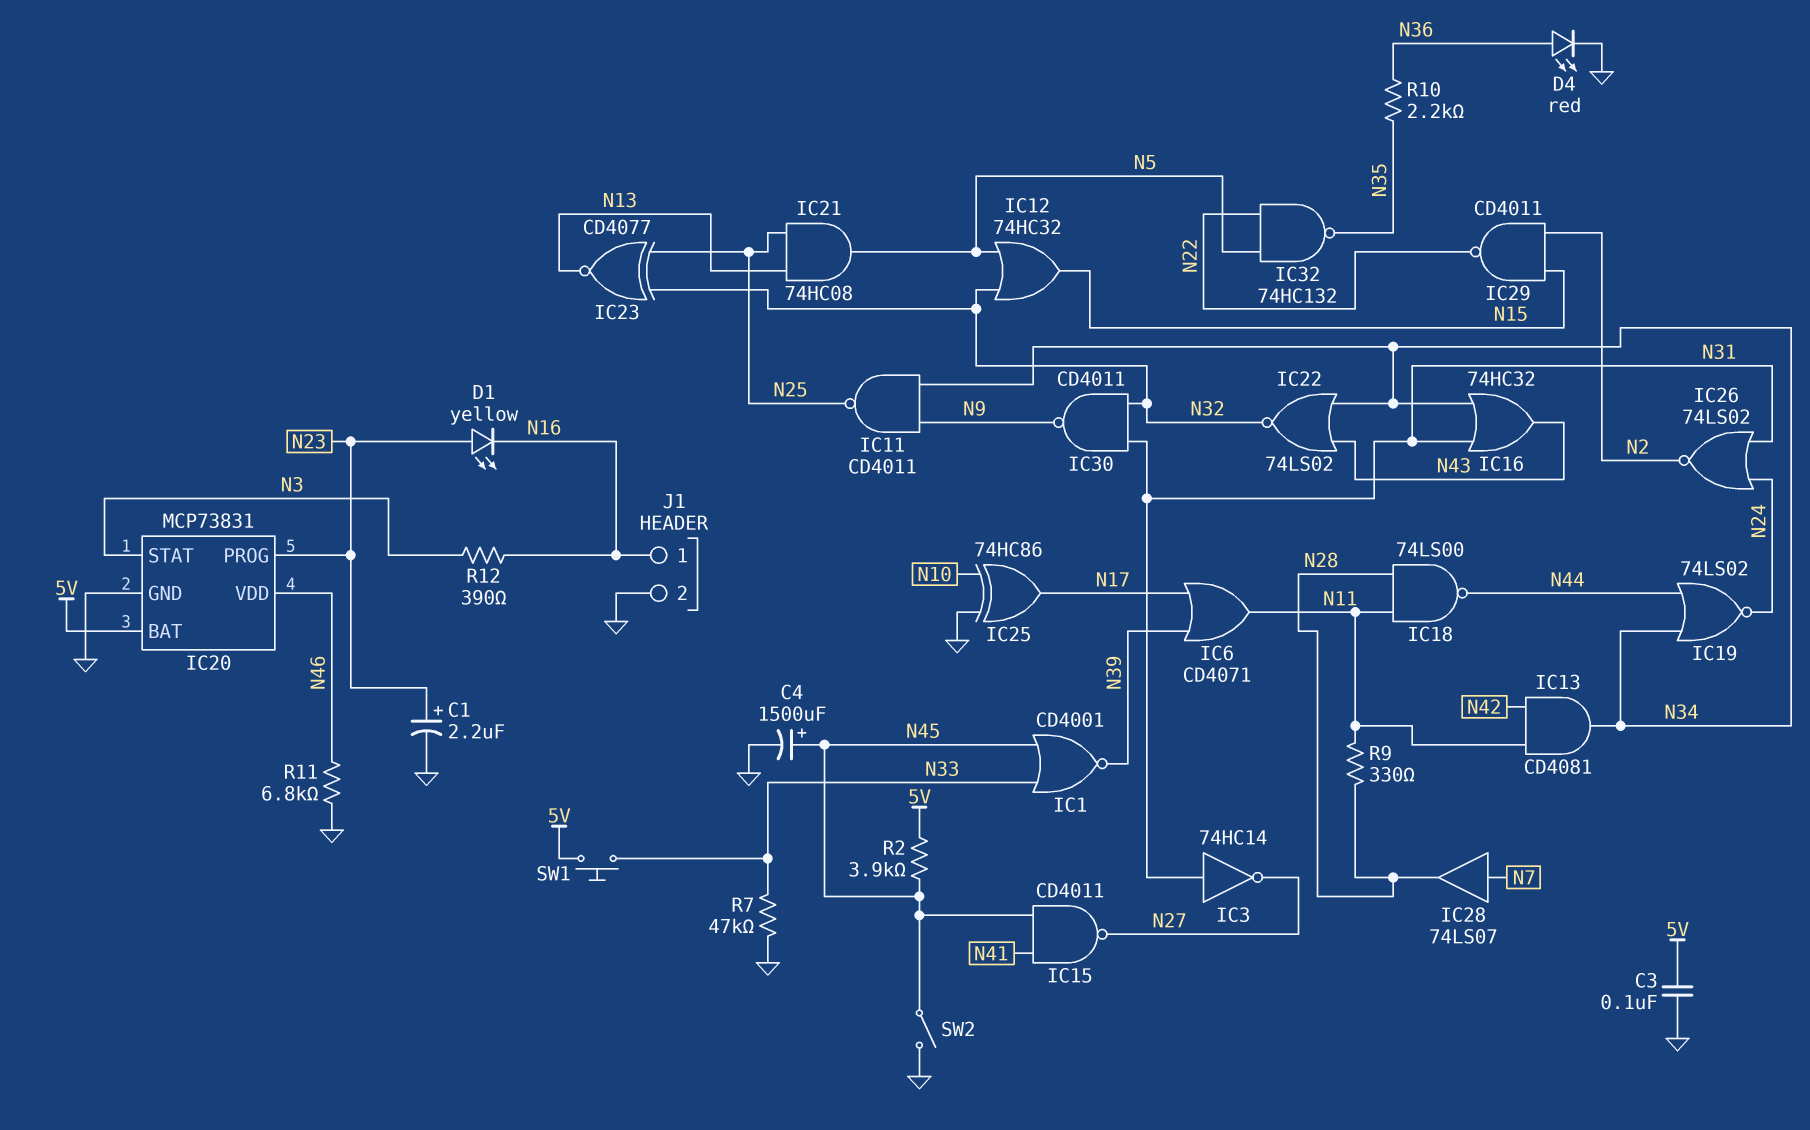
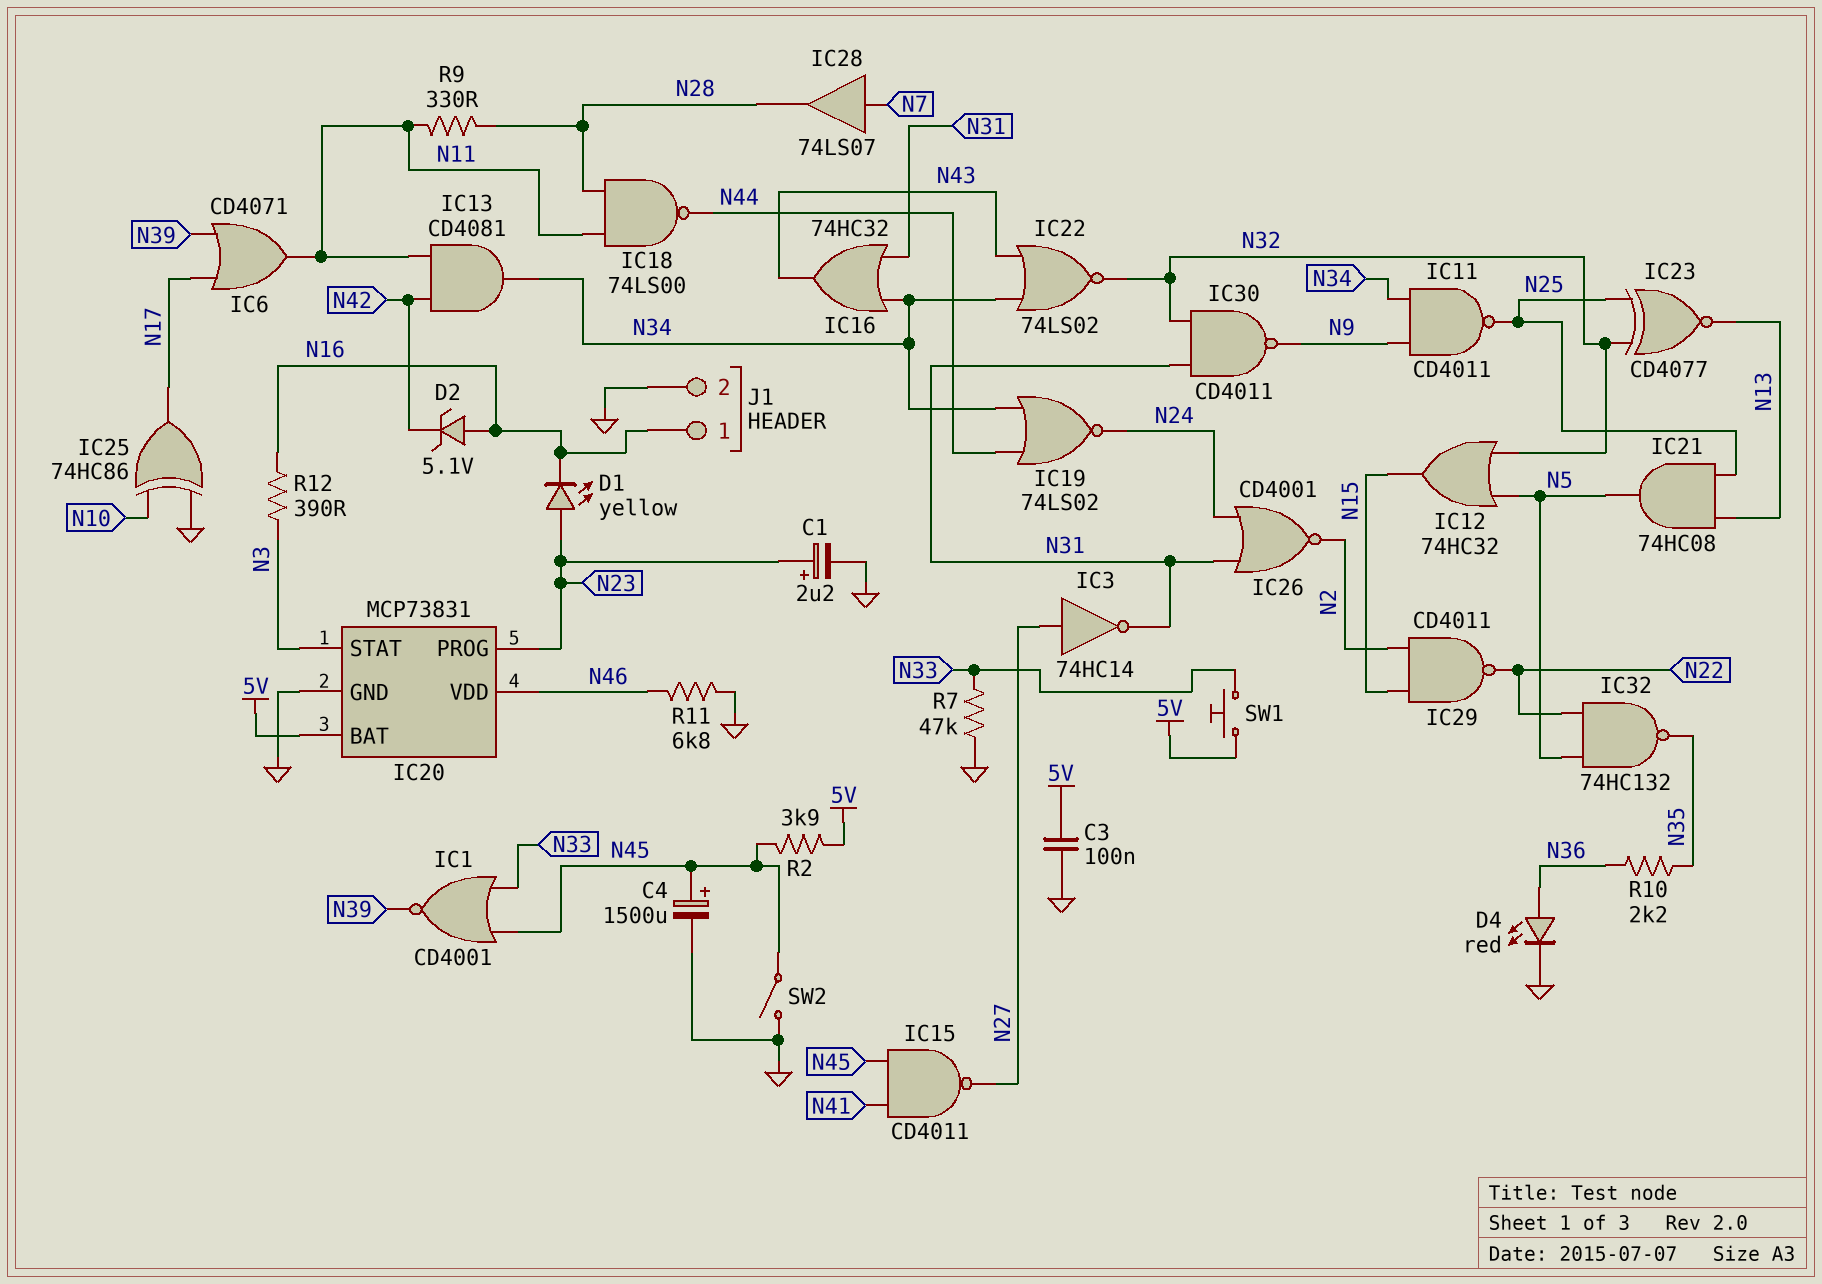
D2: none -> zener 5.1V (A N16, K N42)
IC3: NOT 74HC14 (in N31, out N27) -> NOT 74HC14 (in N27, out N31)
IC26: NOR 74LS02 (in N24, in N31, out N2) -> NOR CD4001 (in N24, in N31, out N2)

